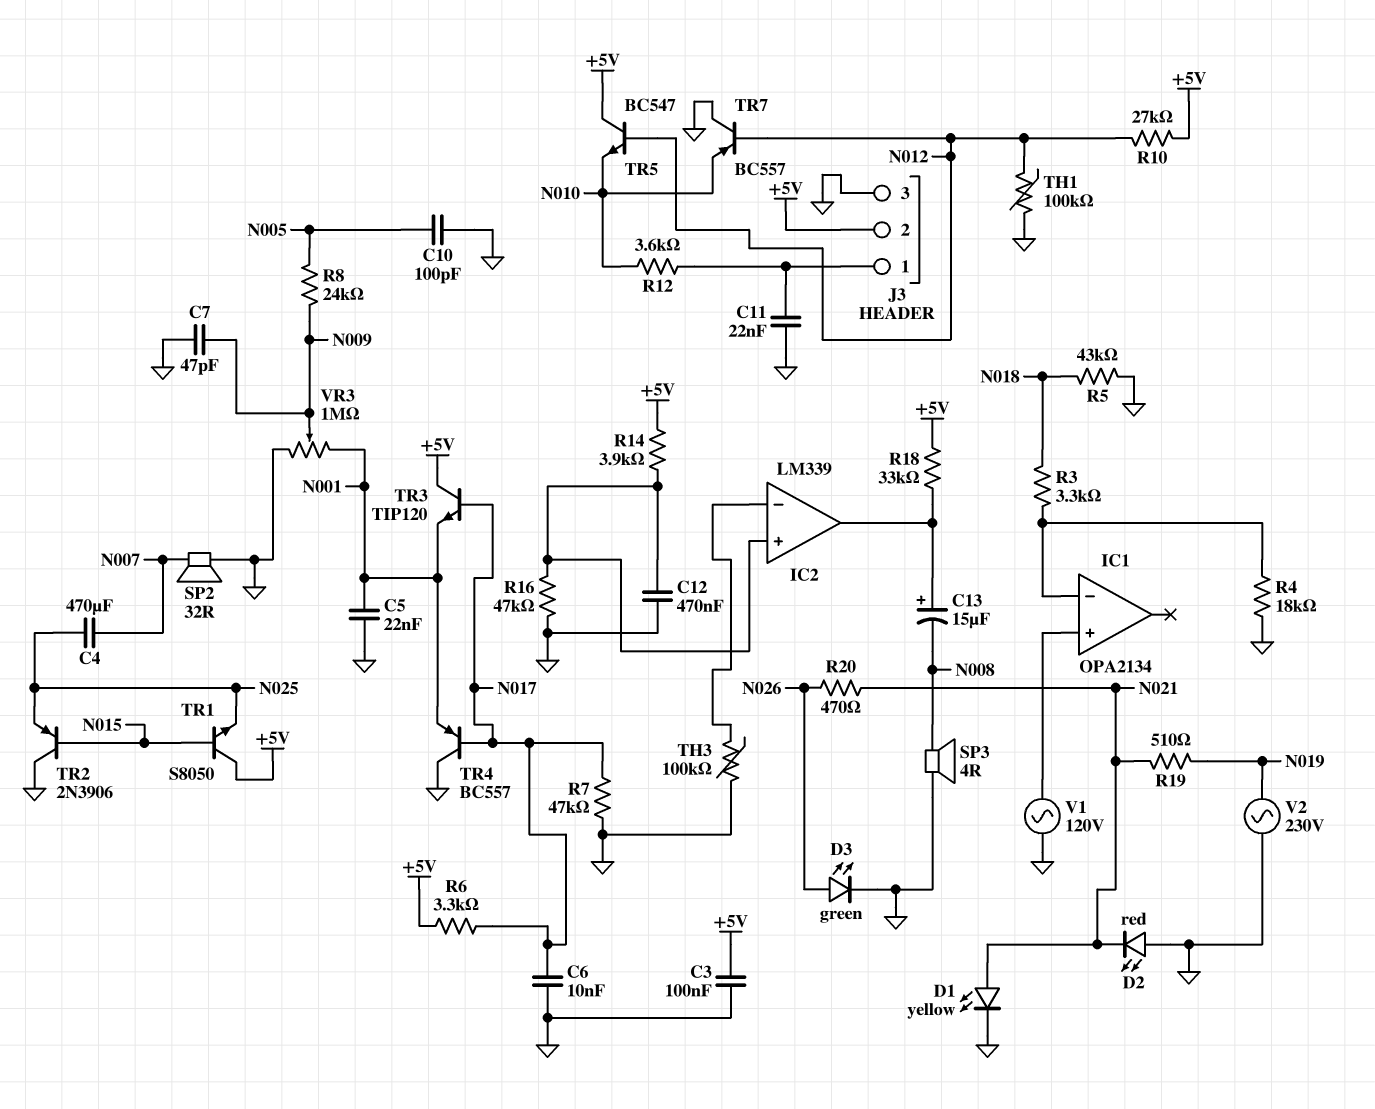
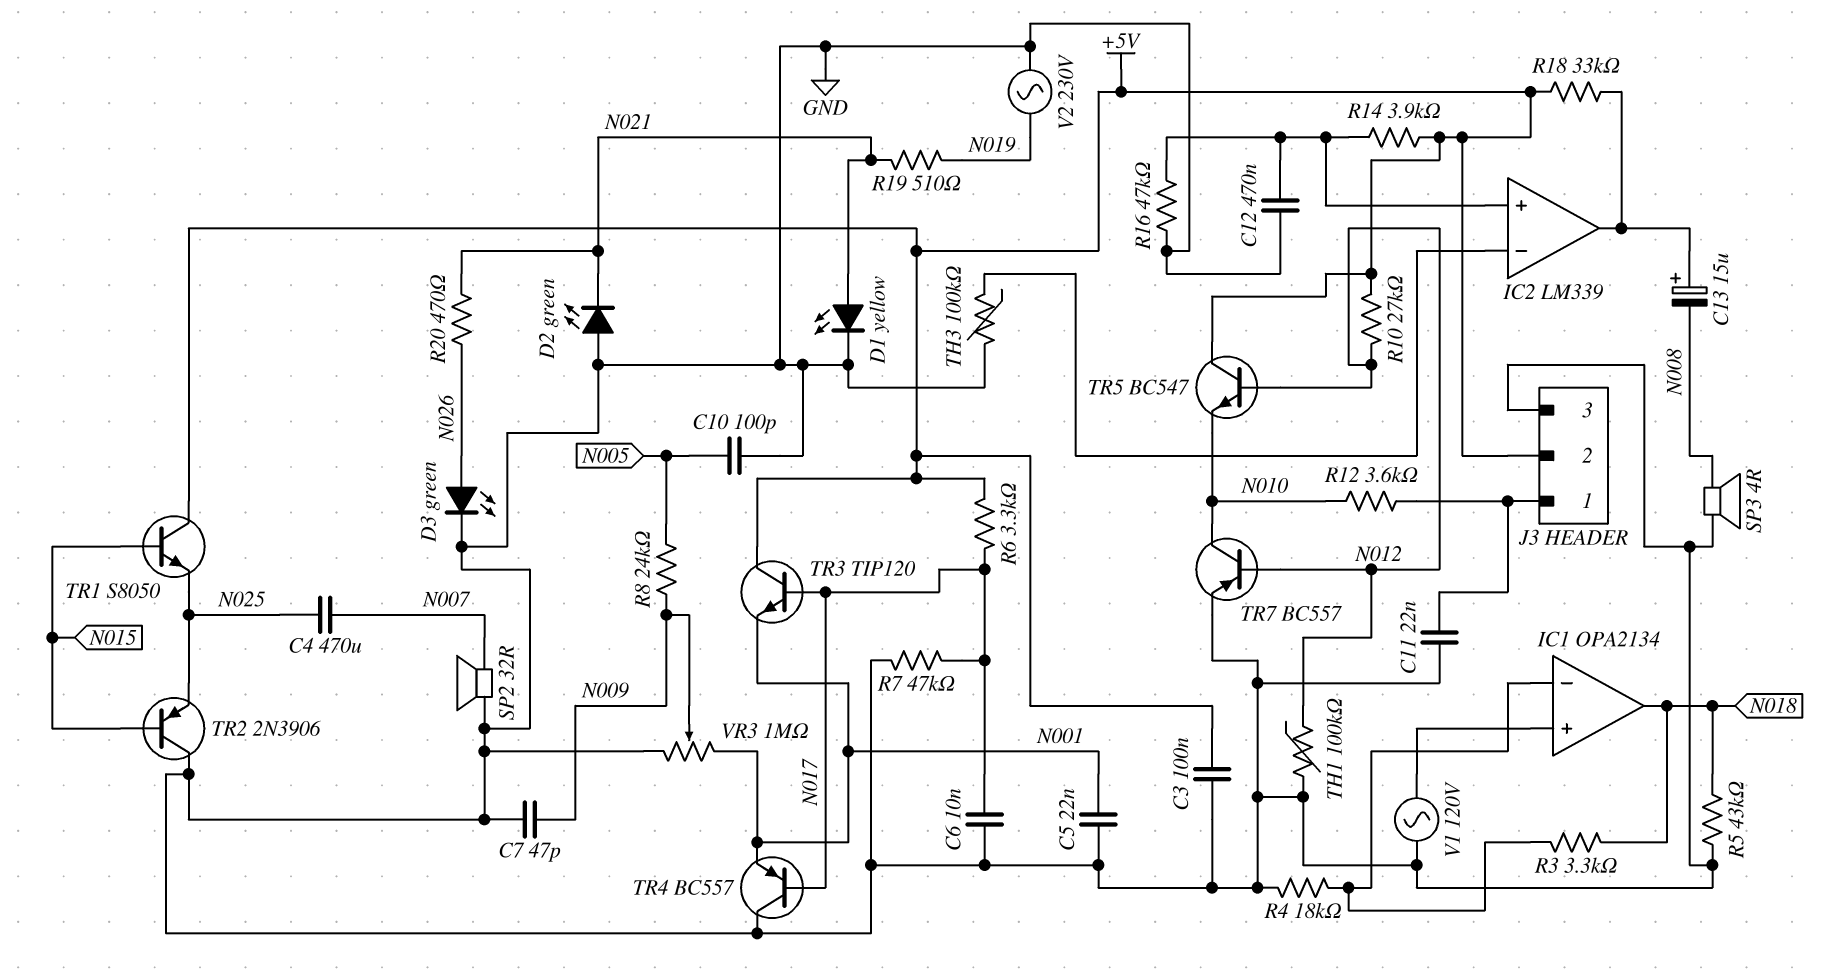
D2: LED red (A GND, K N021) -> LED green (A GND, K N021)
IC1 pin out: none -> N018
TR7: PNP BC557 (B N012, C GND, E N010) -> PNP BC557 (B N012, C N010, E GND)

